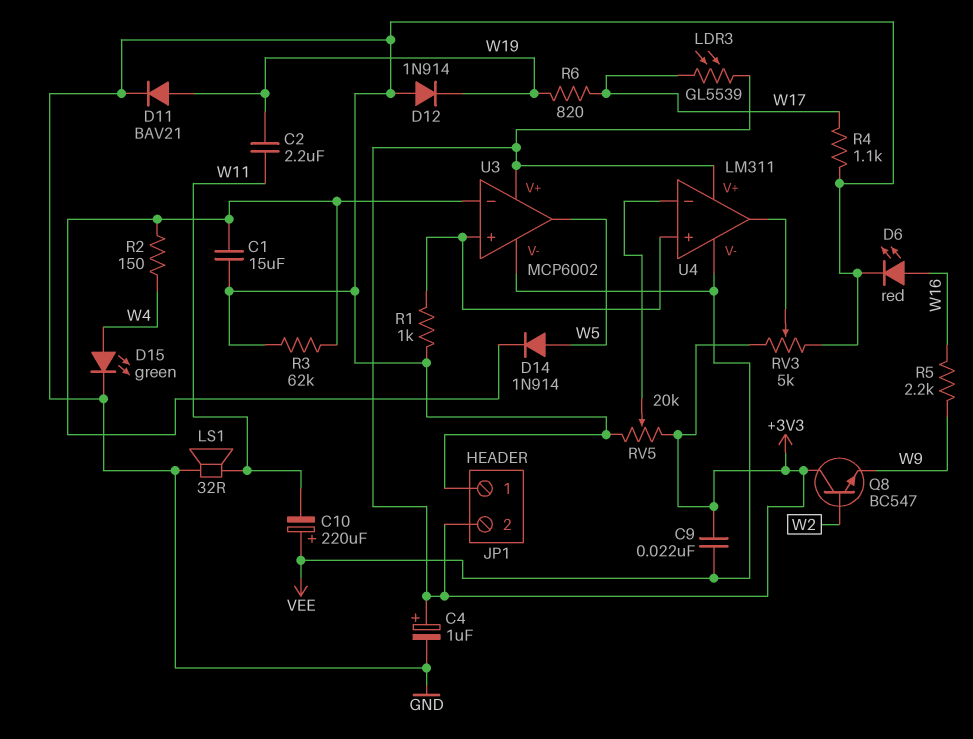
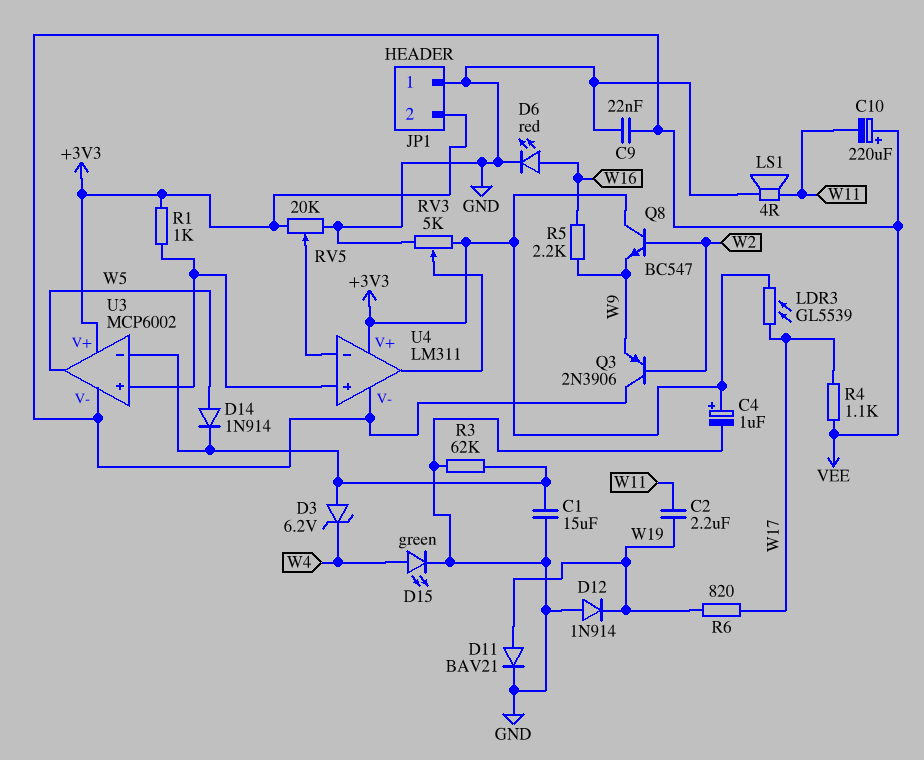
C9: 22nF (+3V3, VEE) -> 22nF (GND, VEE)
D3: none -> zener 6.2V (A U3/in-, K W4)
LS1: speaker 32R (GND, W11) -> speaker 4R (GND, W11)
Q3: none -> PNP 2N3906 (B W2, C VEE, E W9)
R1: 1k (GND, U3/in+) -> 1k (+3V3, U3/in+)
R2: 150 (U3/in-, W4) -> none
R4: 1.1k (GND, W17) -> 1.1k (VEE, W17)

